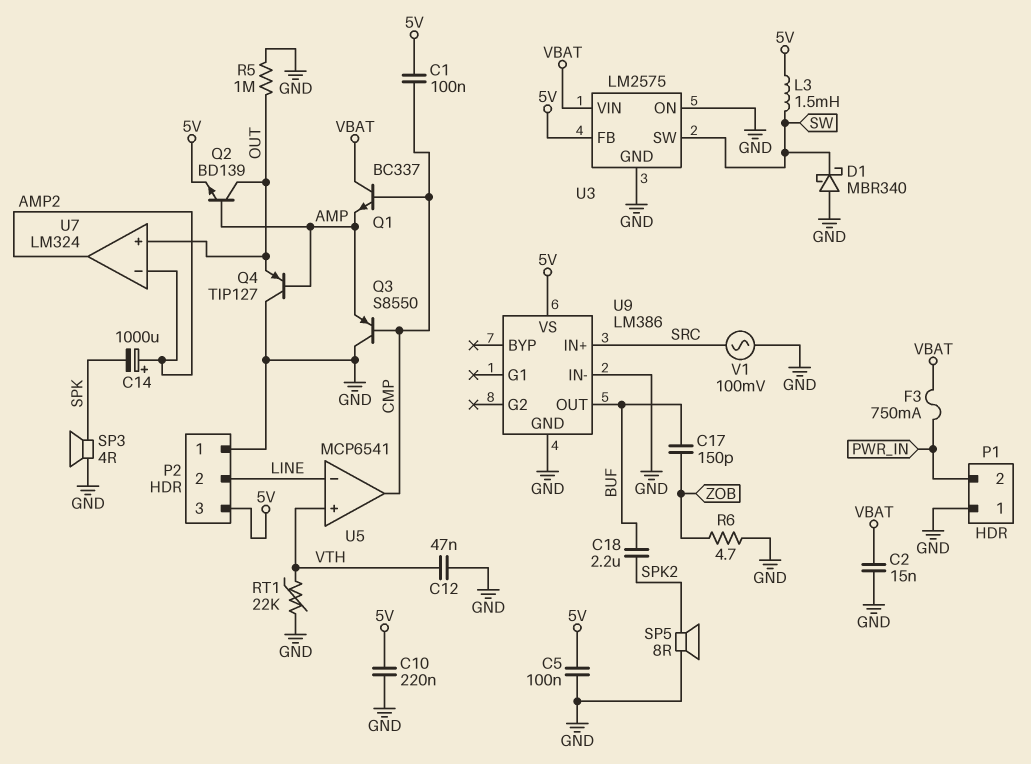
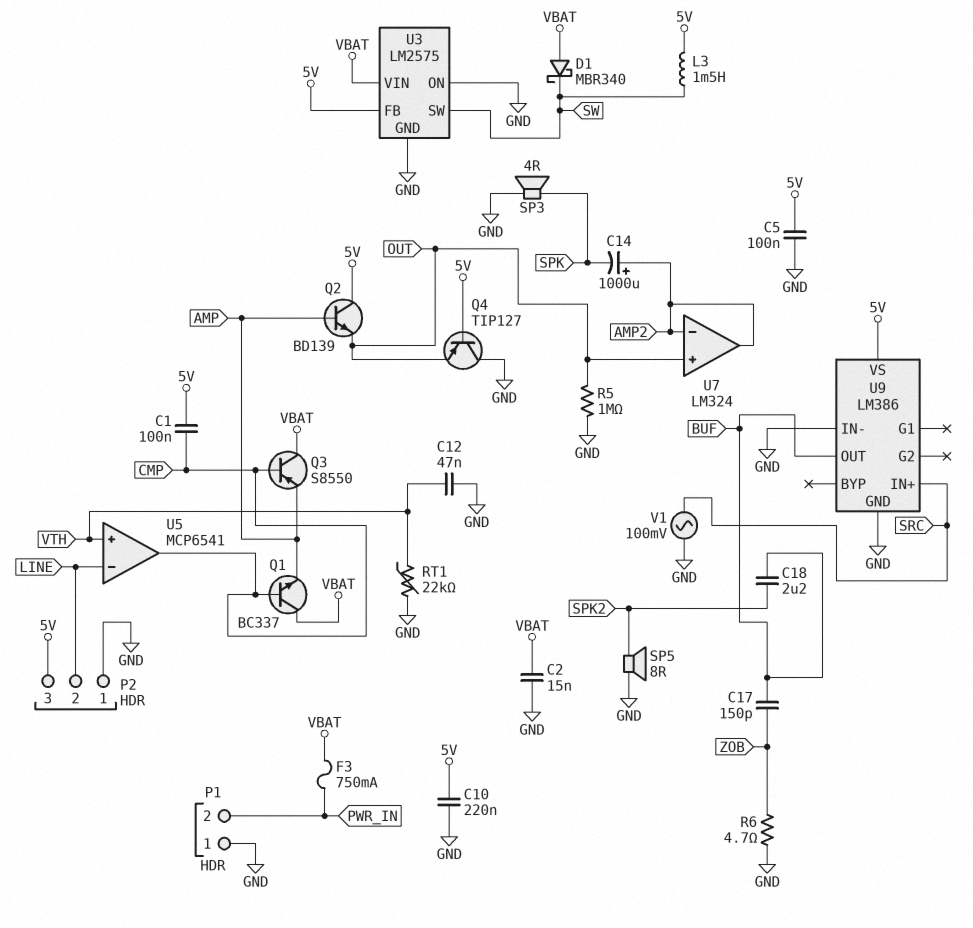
D1: schottky MBR340 (A GND, K SW) -> schottky MBR340 (A VBAT, K SW)
Q2: NPN BD139 (B AMP, C OUT, E 5V) -> NPN BD139 (B AMP, C 5V, E OUT)
Q3: PNP S8550 (B CMP, C GND, E AMP) -> PNP S8550 (B CMP, C VBAT, E AMP)
Q4: PNP TIP127 (B AMP, C GND, E OUT) -> PNP TIP127 (B 5V, C GND, E OUT)

